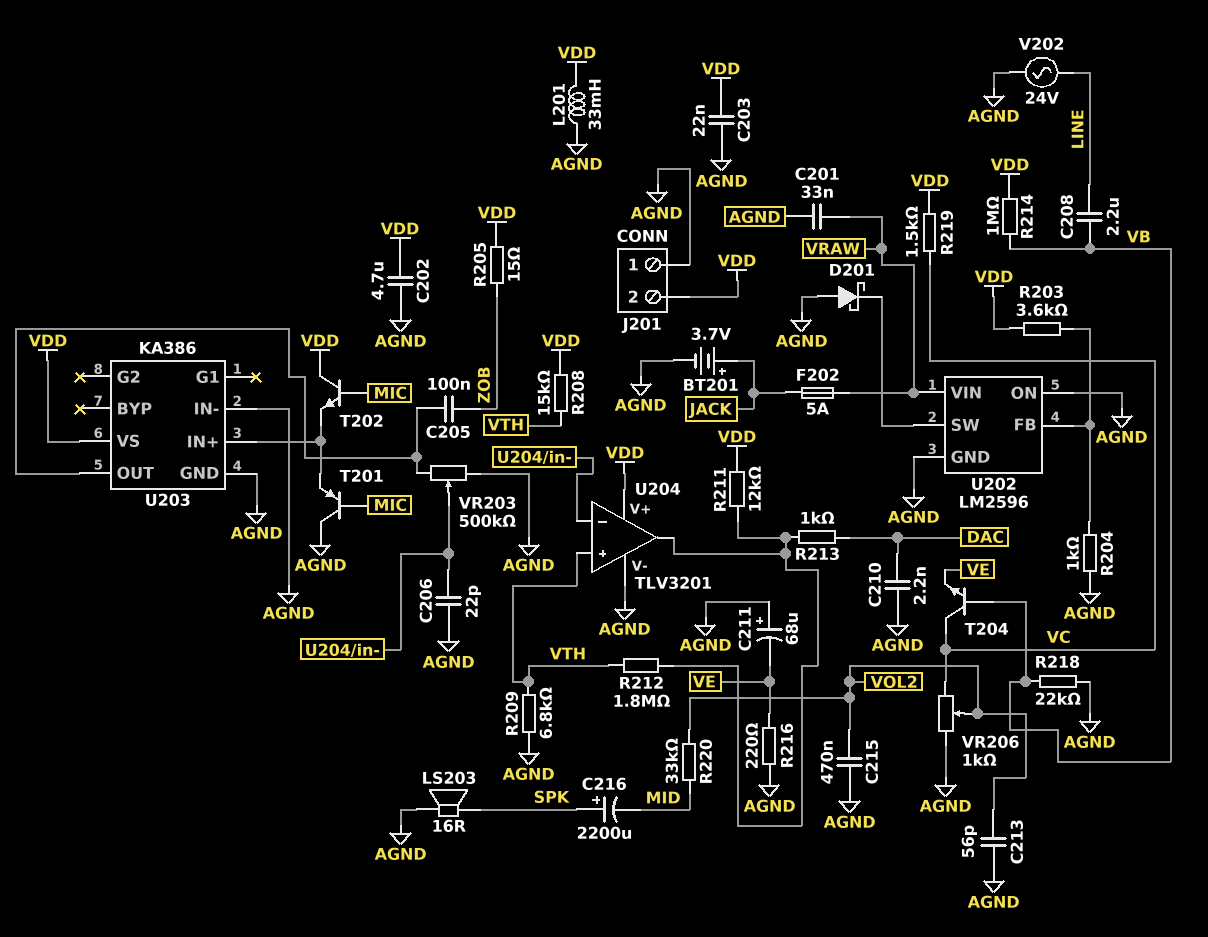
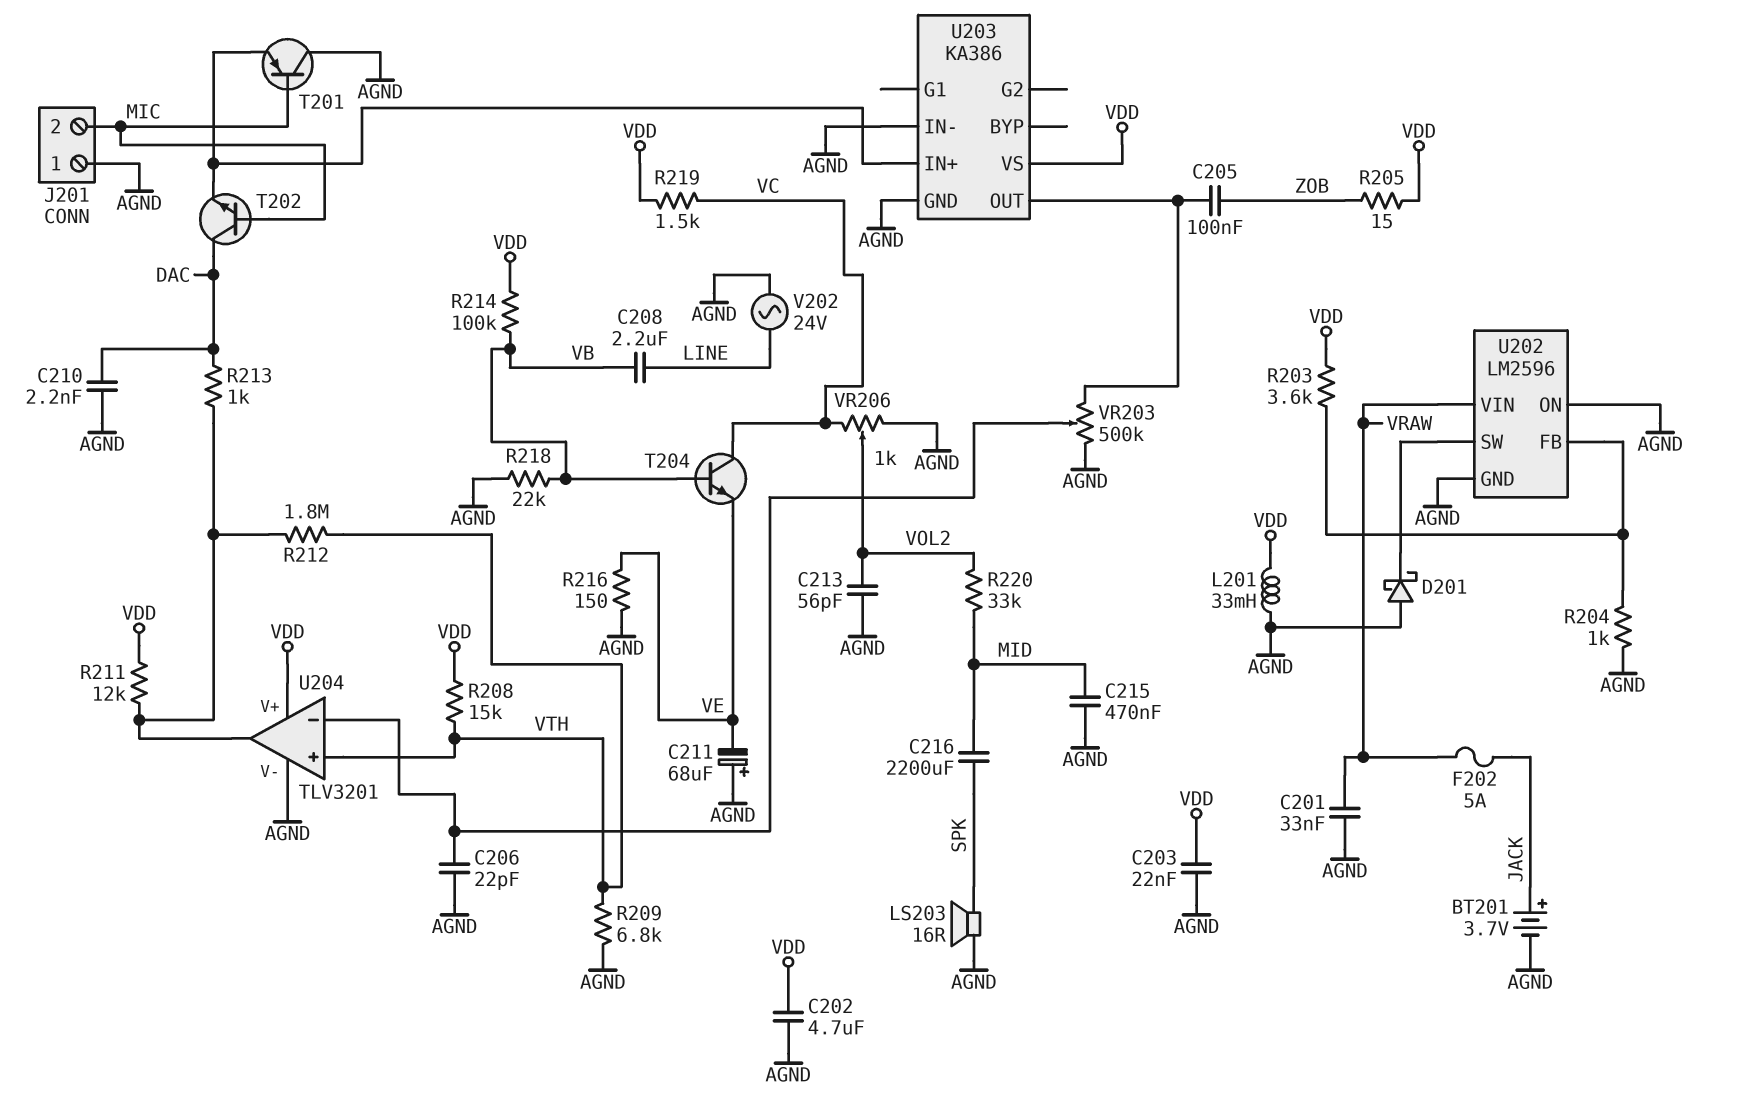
C215: 470nF (AGND, VOL2) -> 470nF (AGND, MID)
C216: 2200uF (plus SPK, minus MID) -> 2200uF (MID, SPK)
J201 pin 2: VDD -> MIC
R214: 1M (VB, VDD) -> 100k (VB, VDD)
R216: 220 (AGND, VE) -> 150 (AGND, VE)
T202: NPN (B MIC, C VDD, E U203/IN+) -> NPN (B MIC, C DAC, E U203/IN+)

